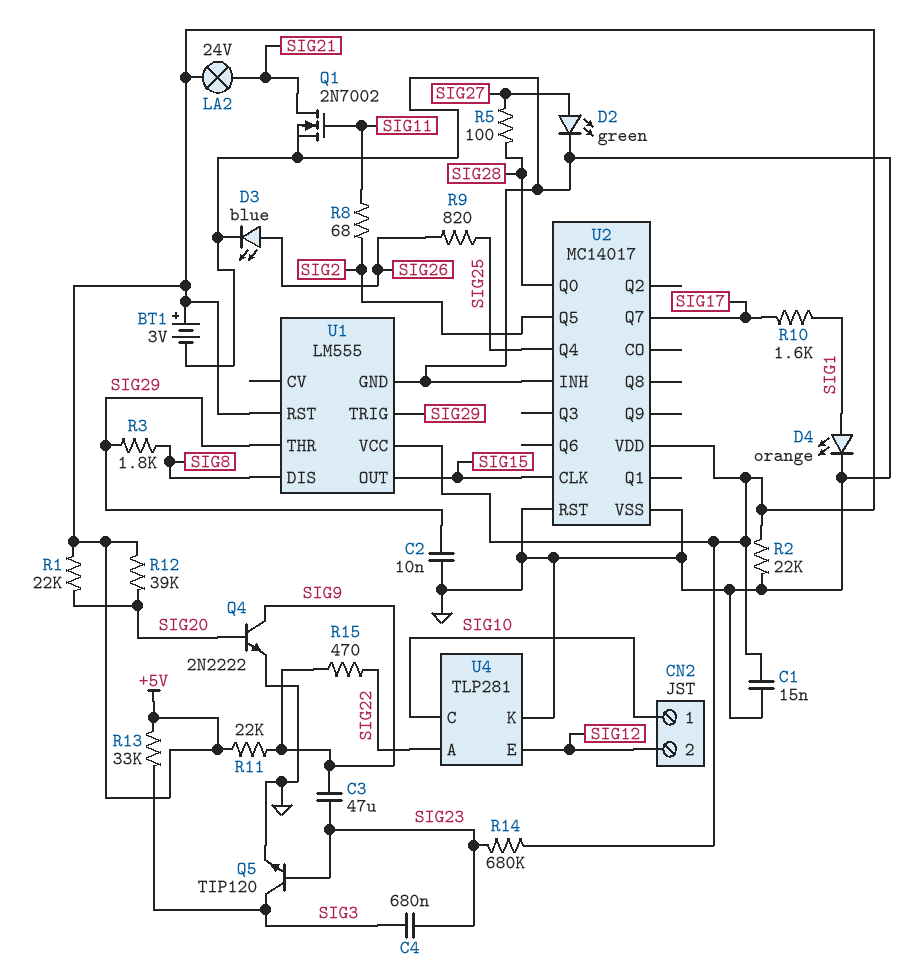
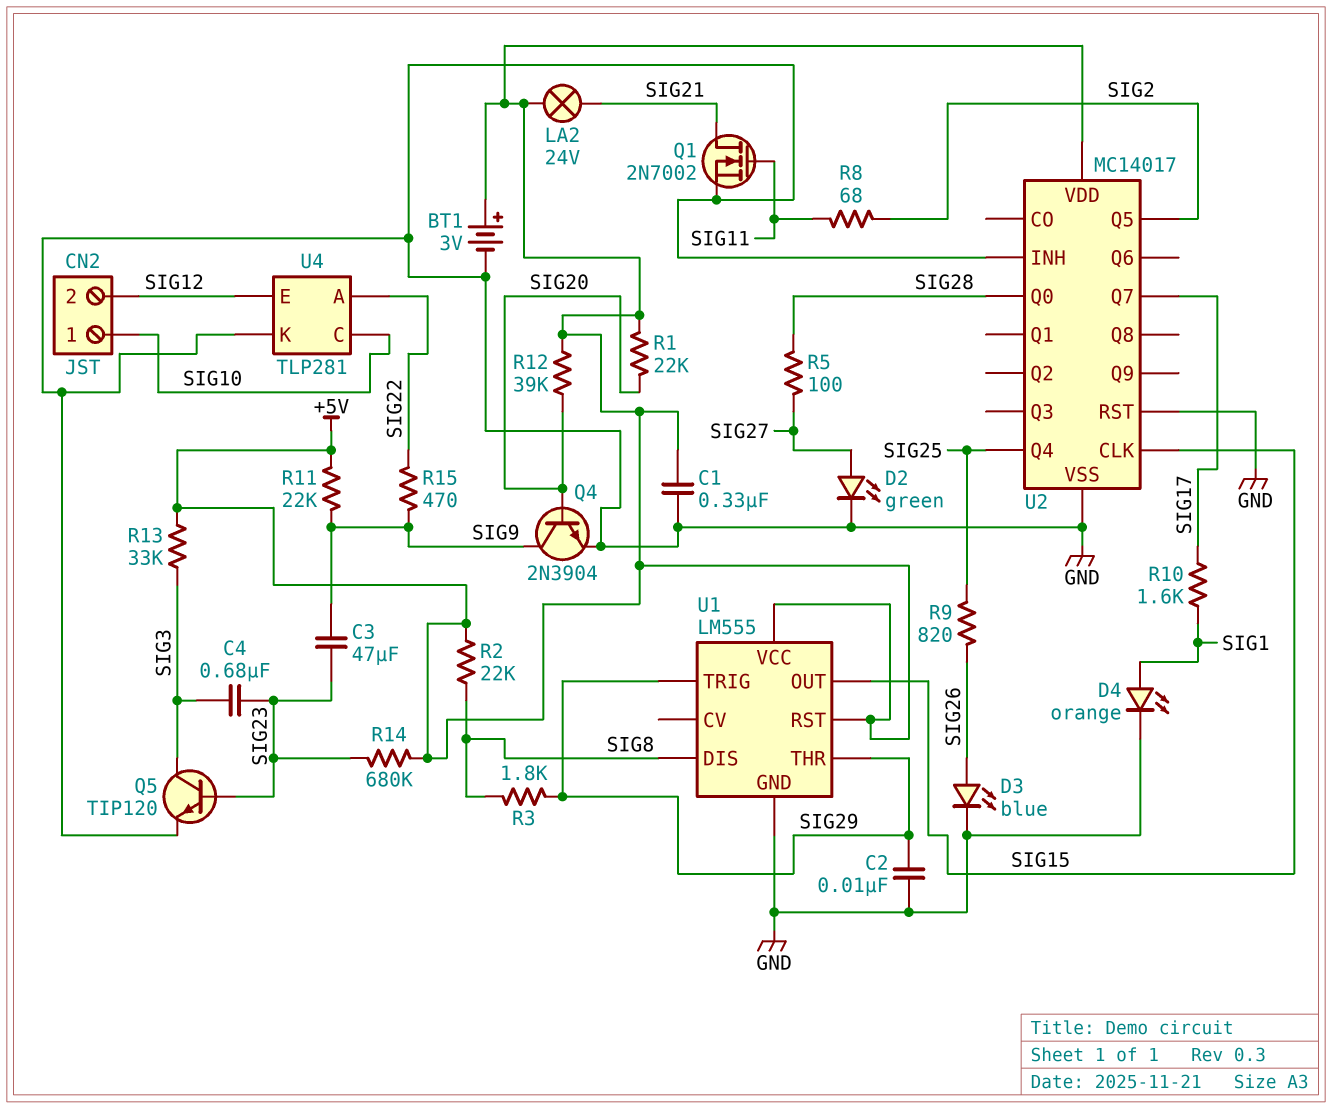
C1: 15nF (+5V, GND) -> 330nF (+5V, GND)
Q4: NPN 2N2222 (B SIG20, C SIG9, E GND) -> NPN 2N3904 (B SIG20, C SIG9, E GND)
R2: 22k (+5V, GND) -> 22k (+5V, SIG8)

